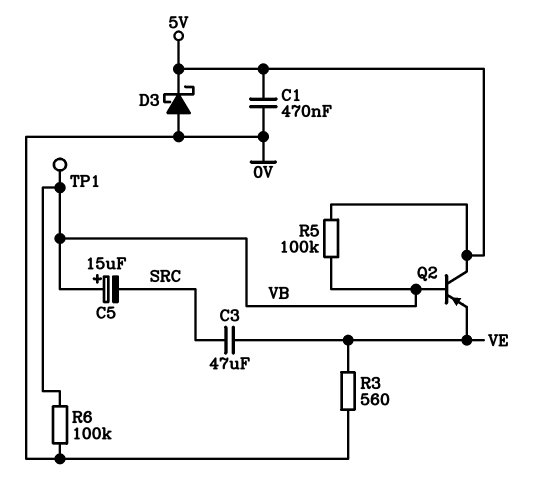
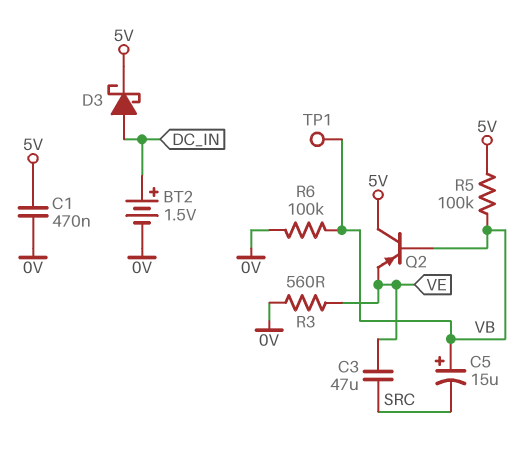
BT2: none -> 1.5V (plus DC_IN, minus 0V)
D3: schottky (A 0V, K 5V) -> schottky (A DC_IN, K 5V)

